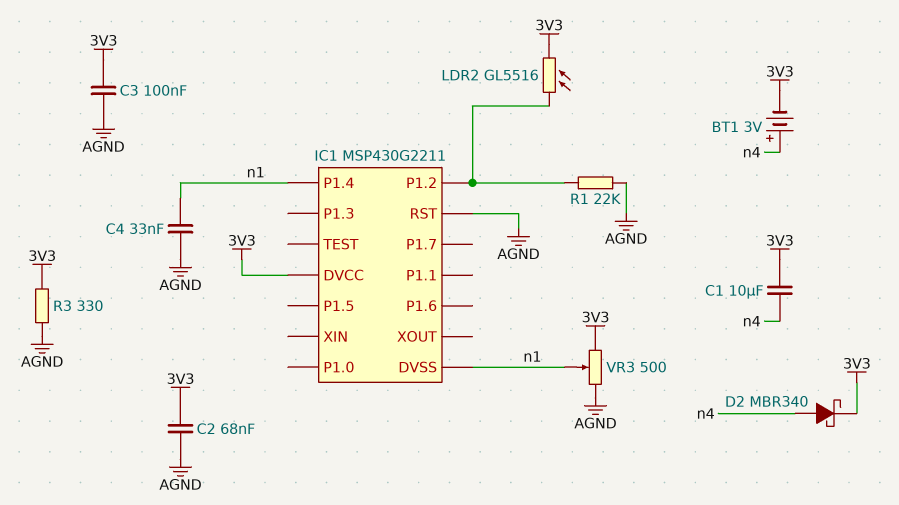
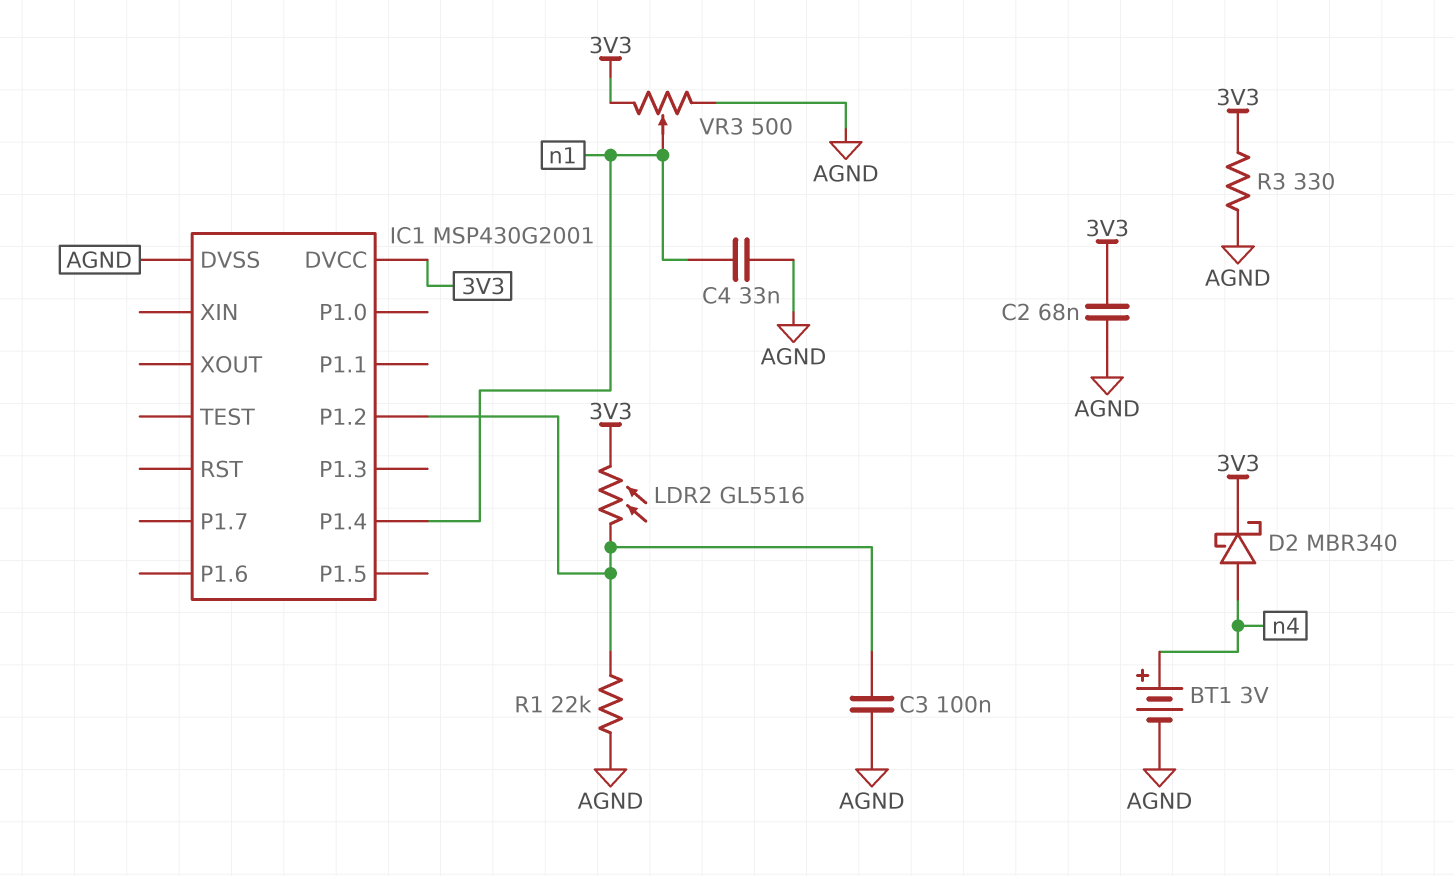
BT1: 3V (plus n4, minus 3V3) -> 3V (plus n4, minus AGND)
C1: 10uF (3V3, n4) -> none
C3: 100nF (3V3, AGND) -> 100nF (AGND, IC1/P1.2)
IC1: MSP430G2211 -> MSP430G2001
IC1 pin DVSS: n1 -> AGND
IC1 pin RST: AGND -> none

